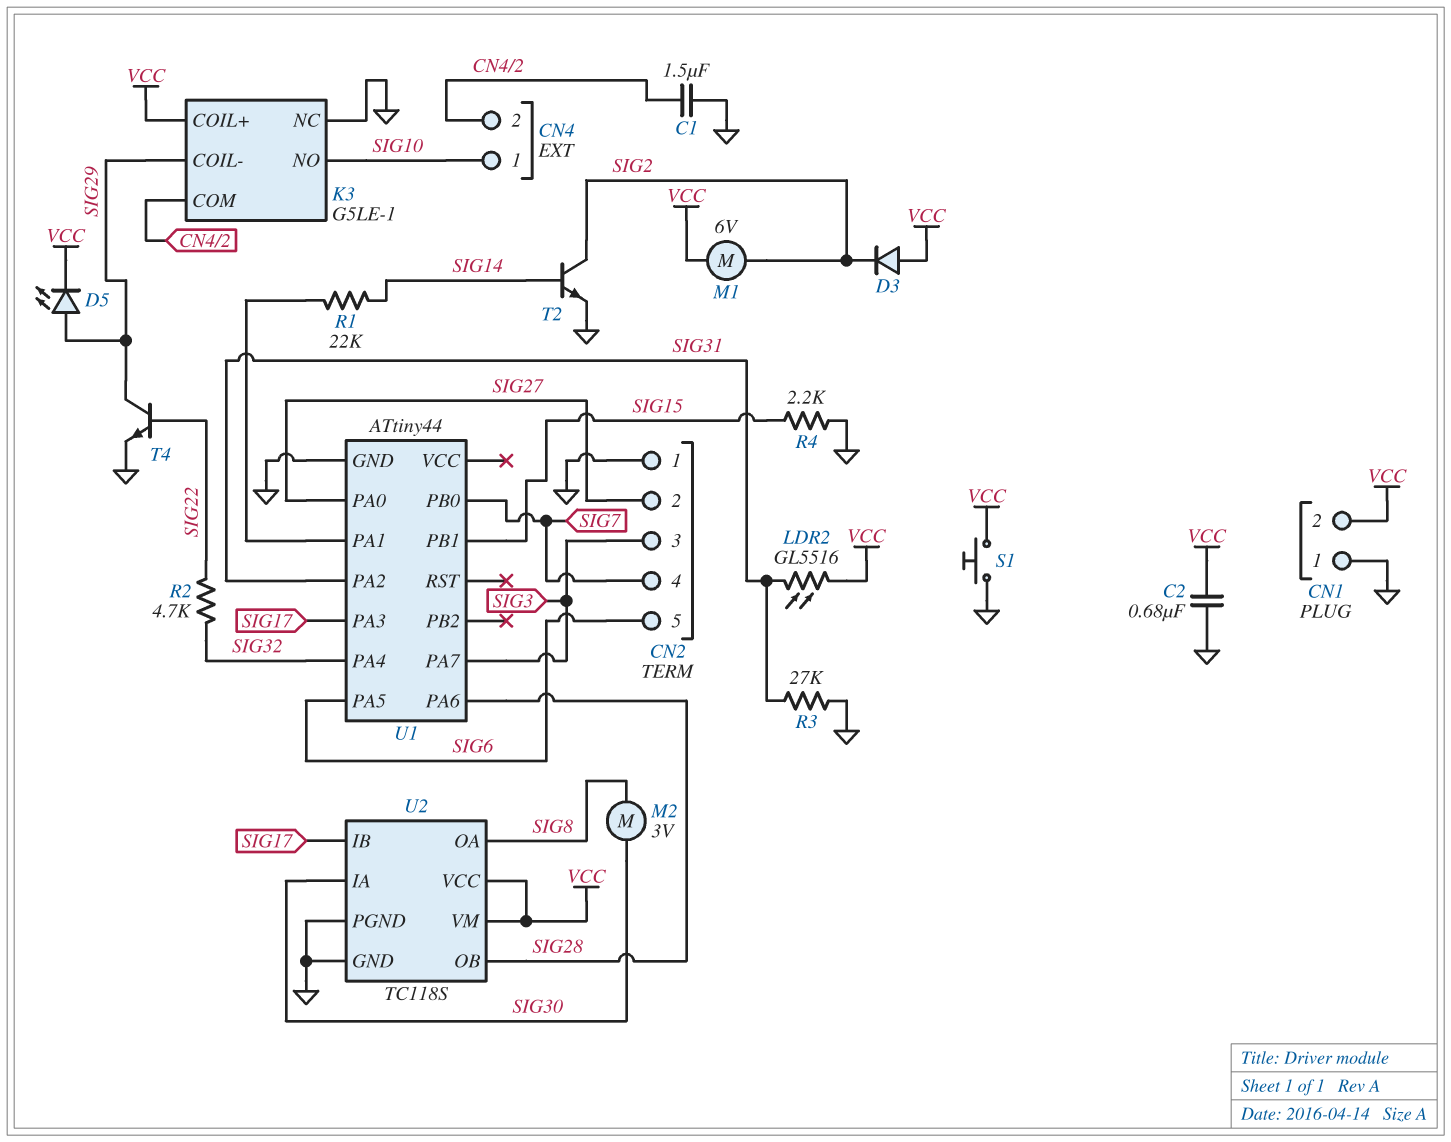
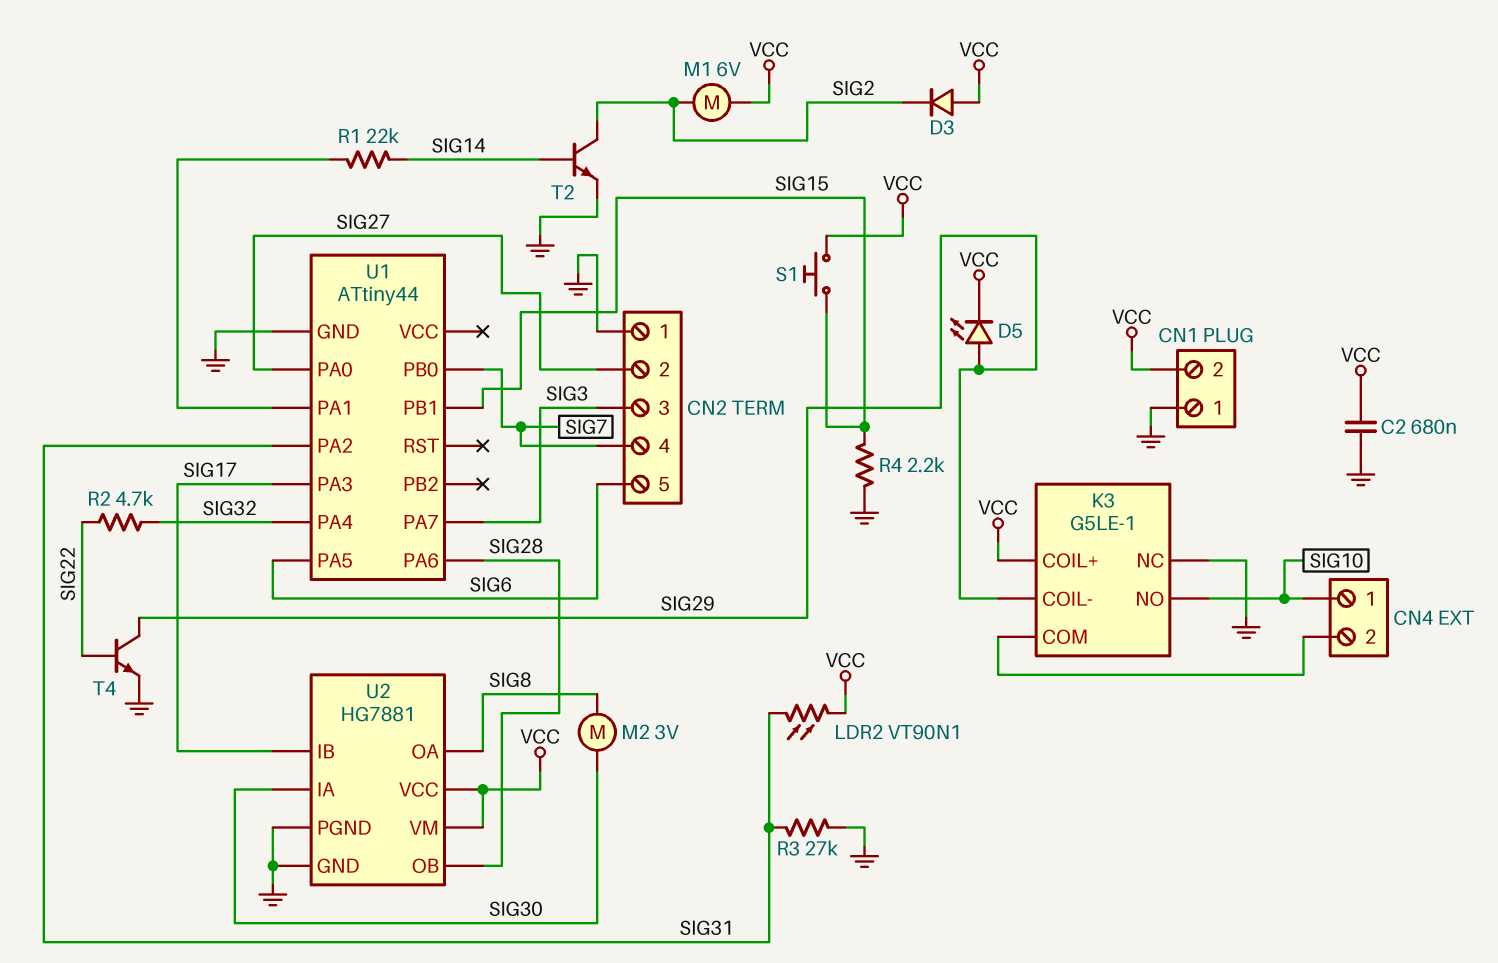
C1: 1.5uF (CN4/2, GND) -> none
LDR2: GL5516 (SIG31, VCC) -> VT90N1 (SIG31, VCC)
S1: button (GND, VCC) -> button (SIG15, VCC)
U2: TC118S -> HG7881

